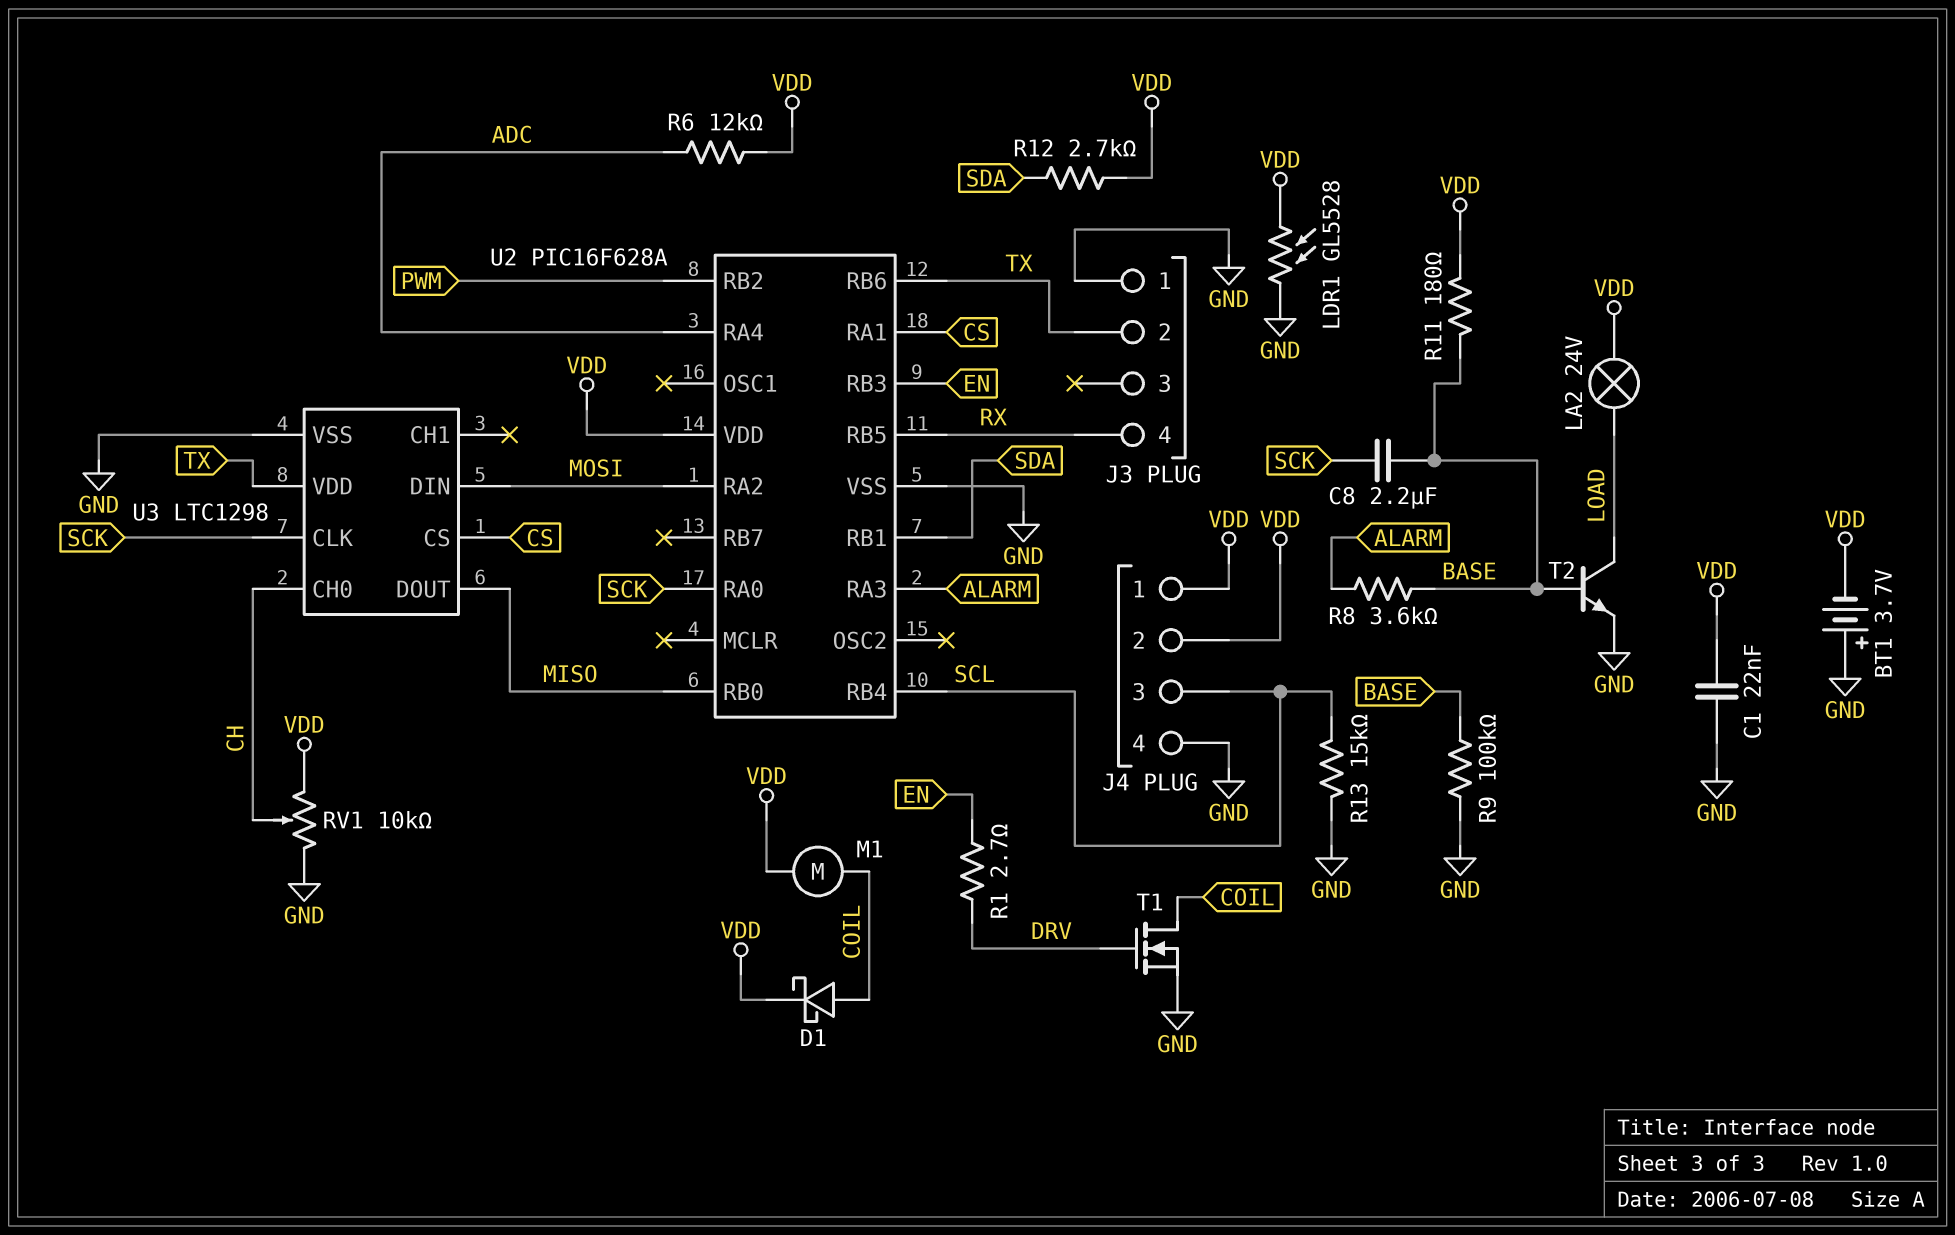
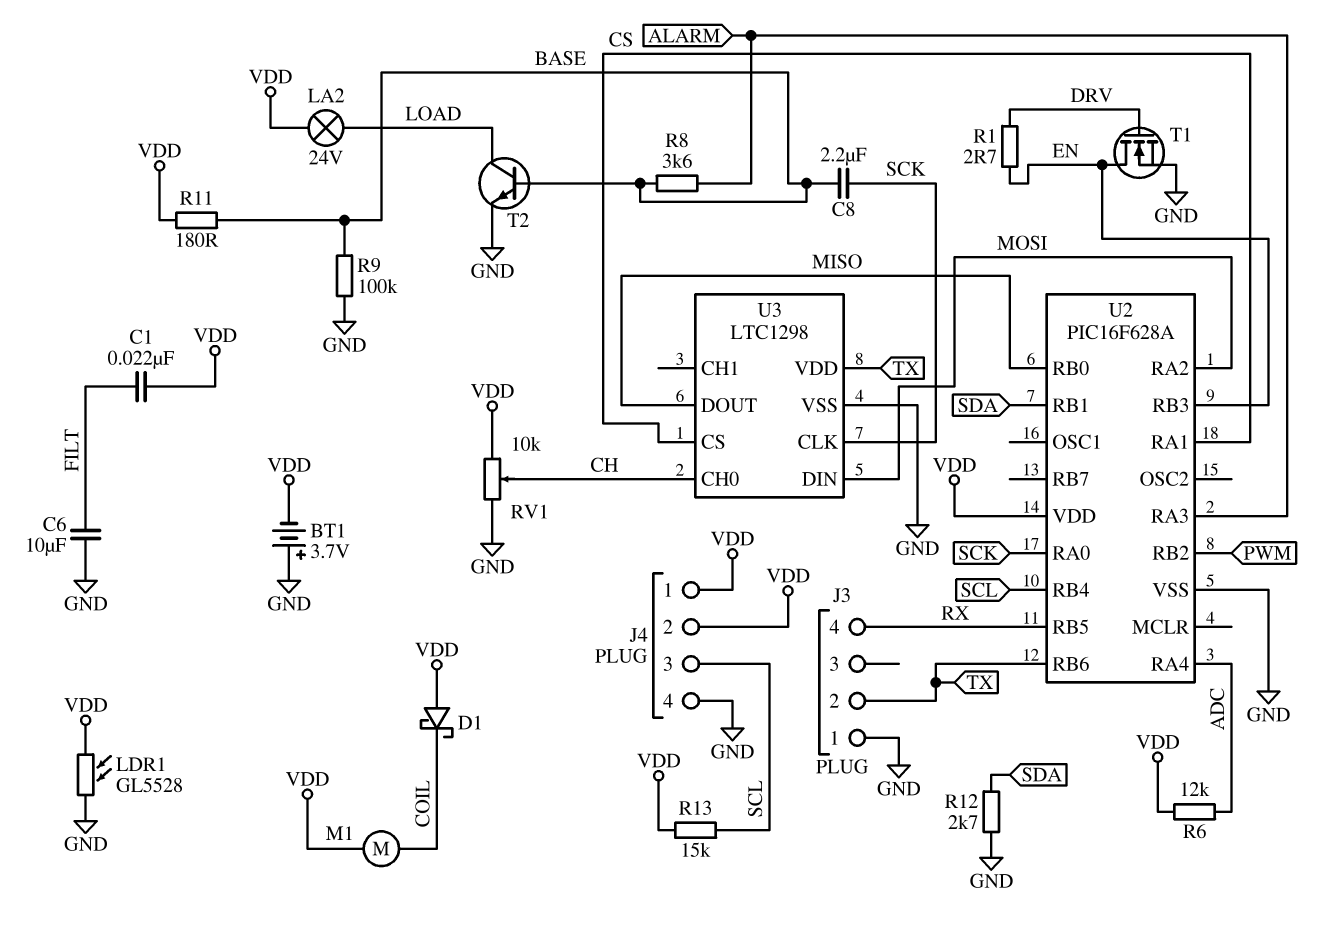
C1: 22nF (GND, VDD) -> 22nF (FILT, VDD)
C6: none -> 10uF (FILT, GND)
D1: schottky (A COIL, K VDD) -> schottky (A VDD, K COIL)
R12: 2.7k (SDA, VDD) -> 2.7k (GND, SDA)
R13: 15k (GND, SCL) -> 15k (SCL, VDD)
T1: NMOS (G DRV, D COIL, S GND) -> NMOS (G DRV, D EN, S GND)

